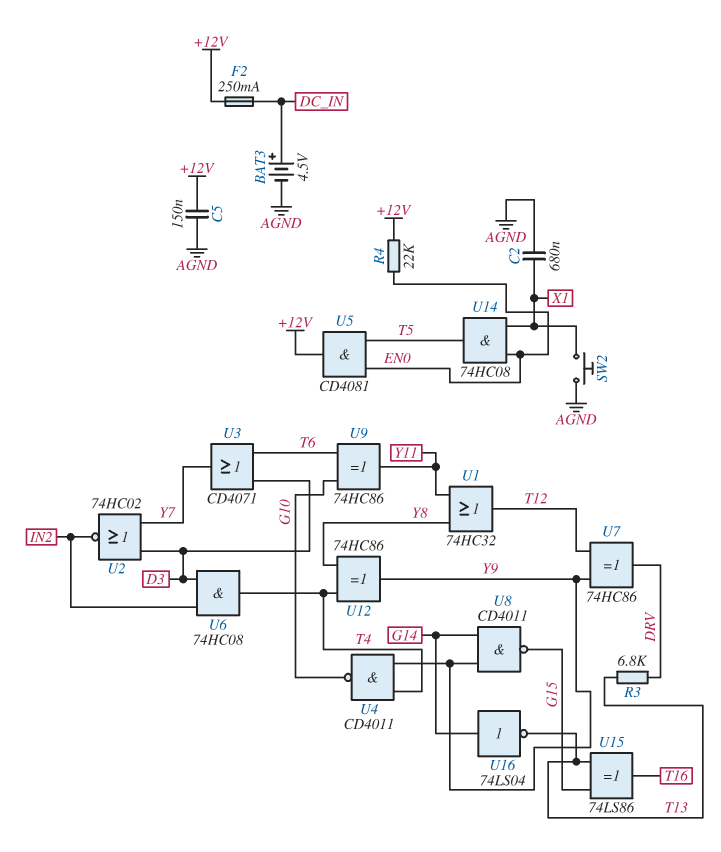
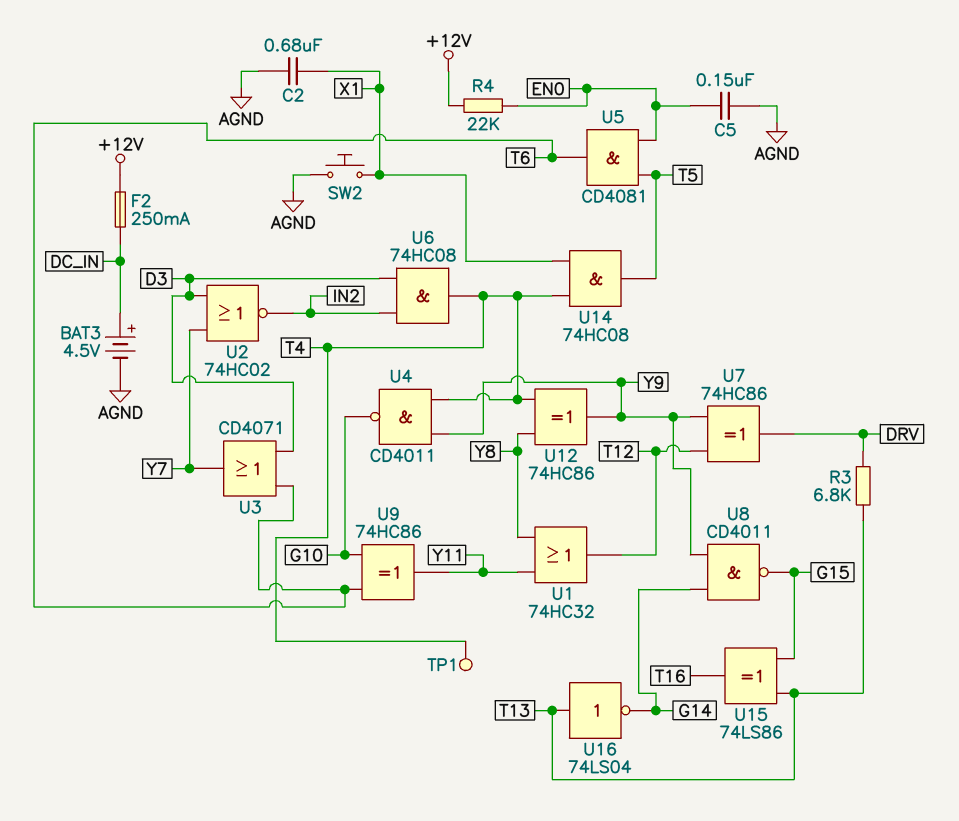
C5: 150nF (+12V, AGND) -> 150nF (AGND, EN0)
TP1: none -> test point (T4)
U5: AND CD4081 (in EN0, in T5, out +12V) -> AND CD4081 (in EN0, in T5, out T6)
U14: AND 74HC08 (in EN0, in X1, out T5) -> AND 74HC08 (in T4, in X1, out T5)
U16: NOT 74LS04 (in G14, out T13) -> NOT 74LS04 (in T13, out G14)

